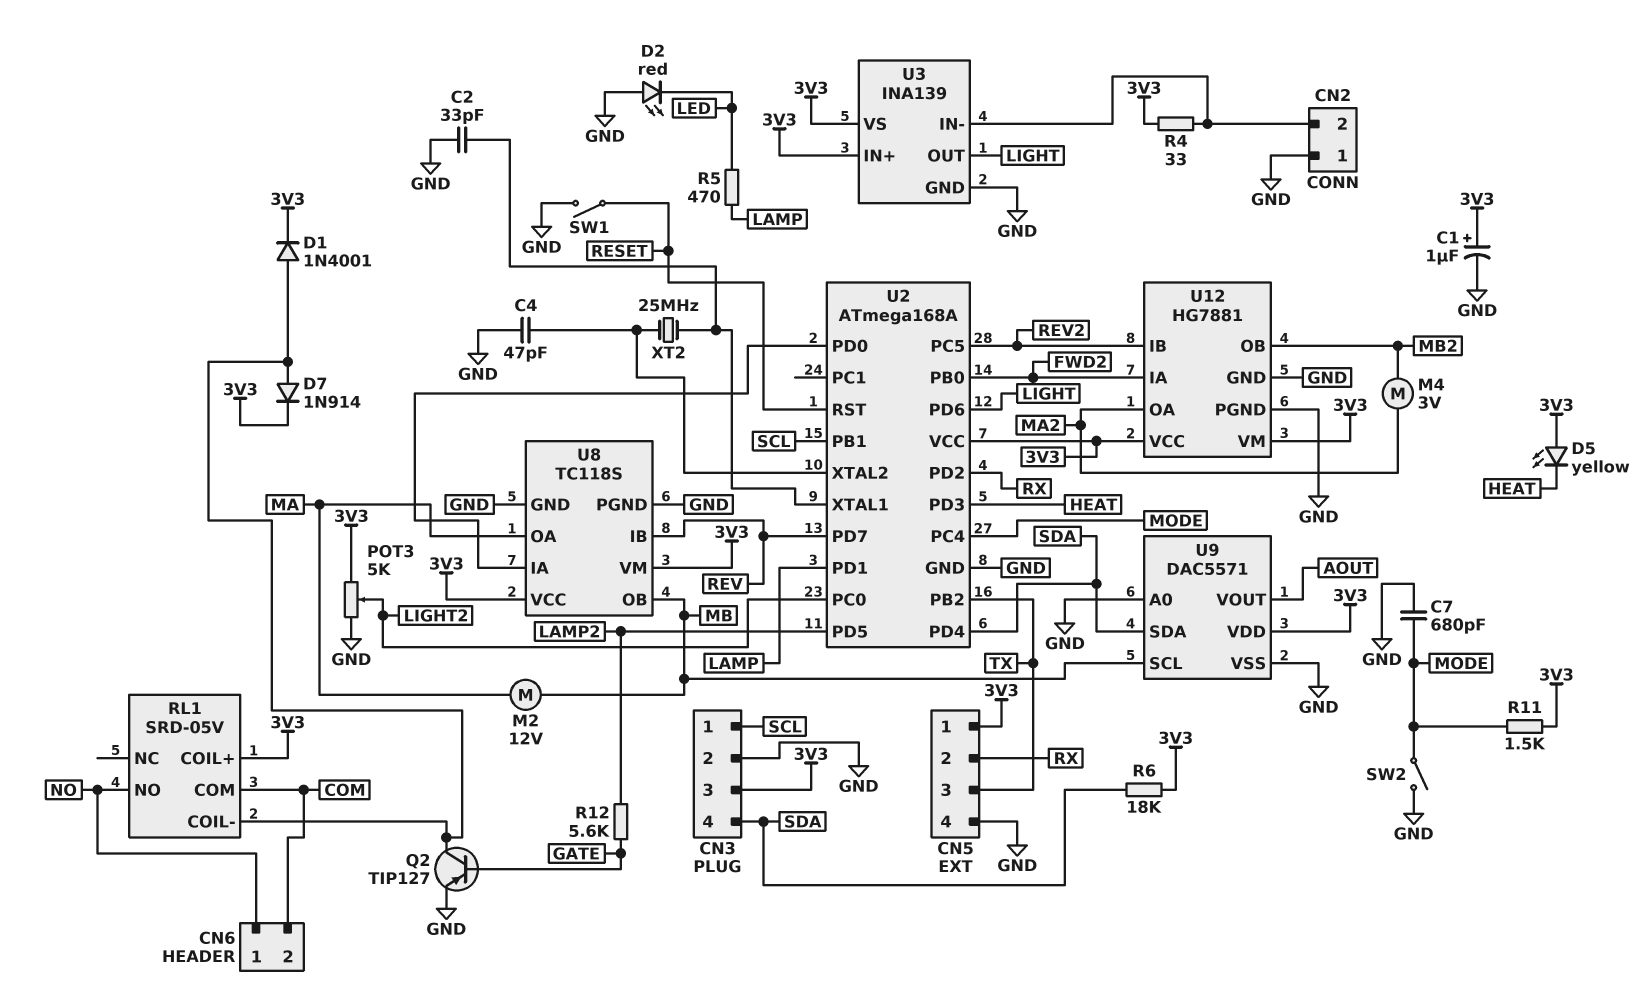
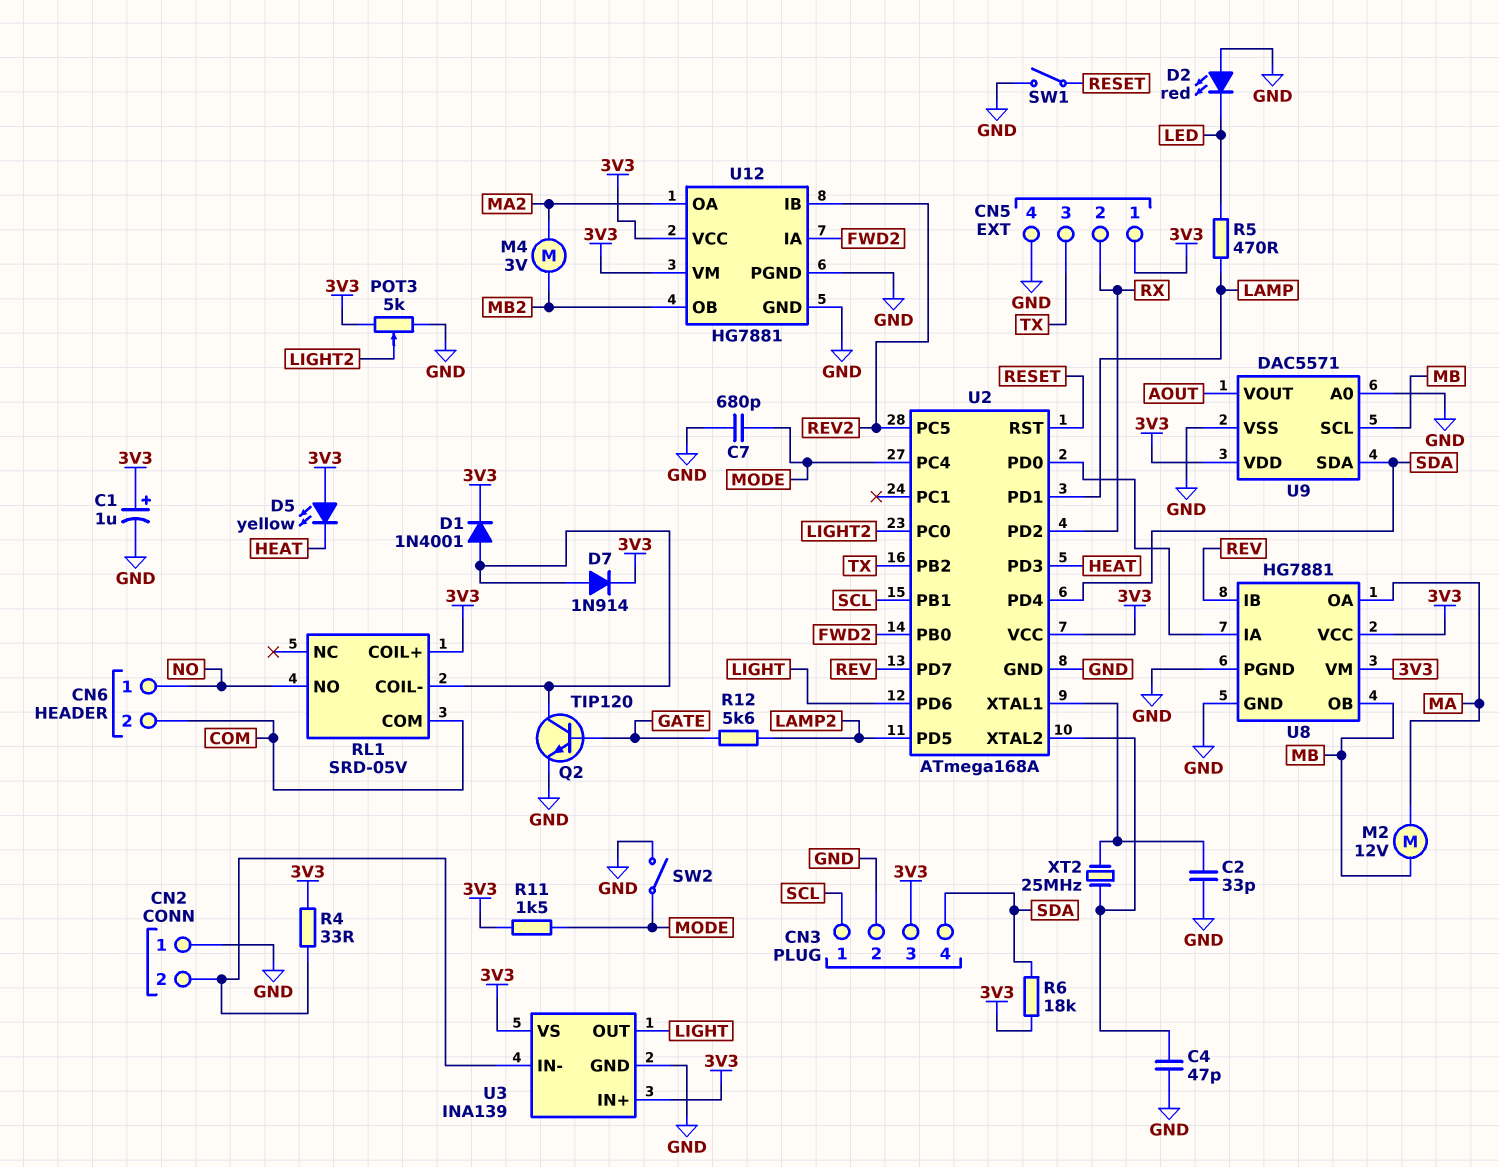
Q2: PNP TIP127 (B GATE, C RL1/COIL-, E GND) -> NPN TIP120 (B GATE, C RL1/COIL-, E GND)
U8: TC118S -> HG7881

